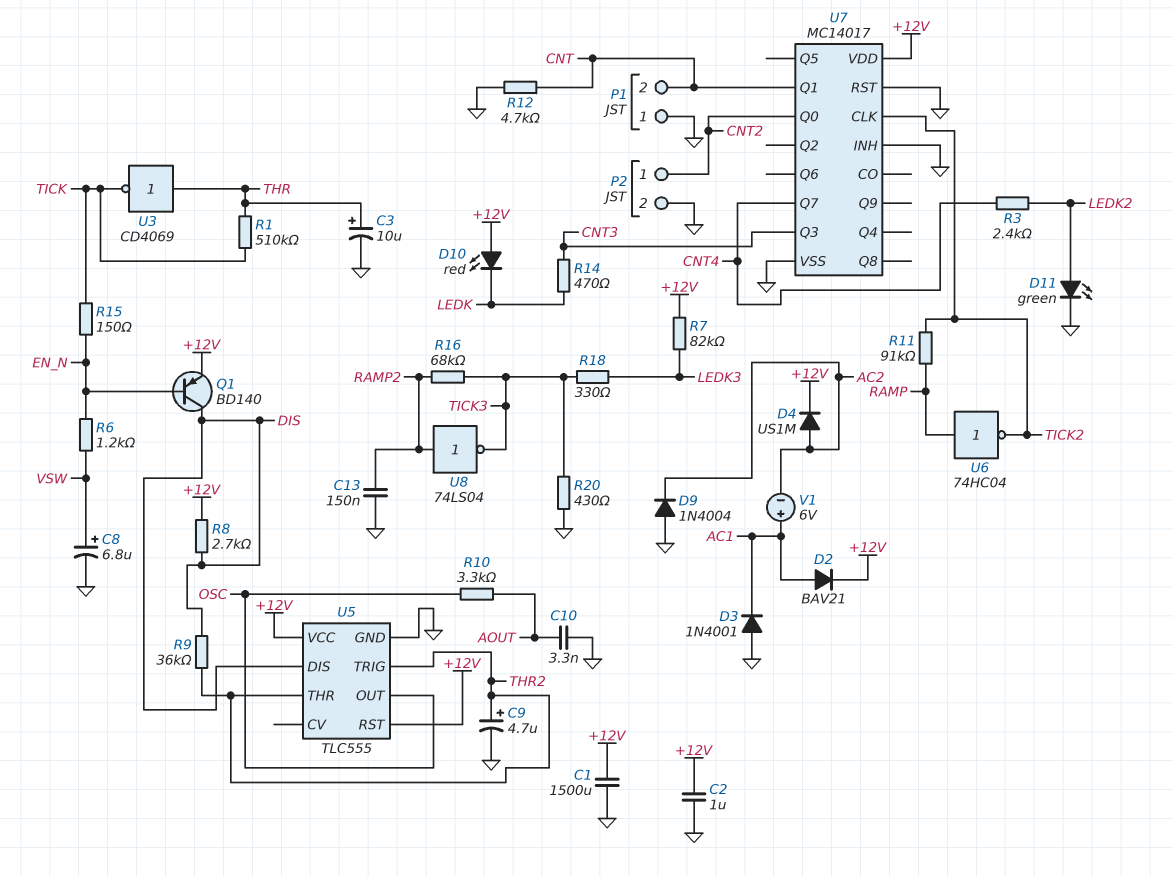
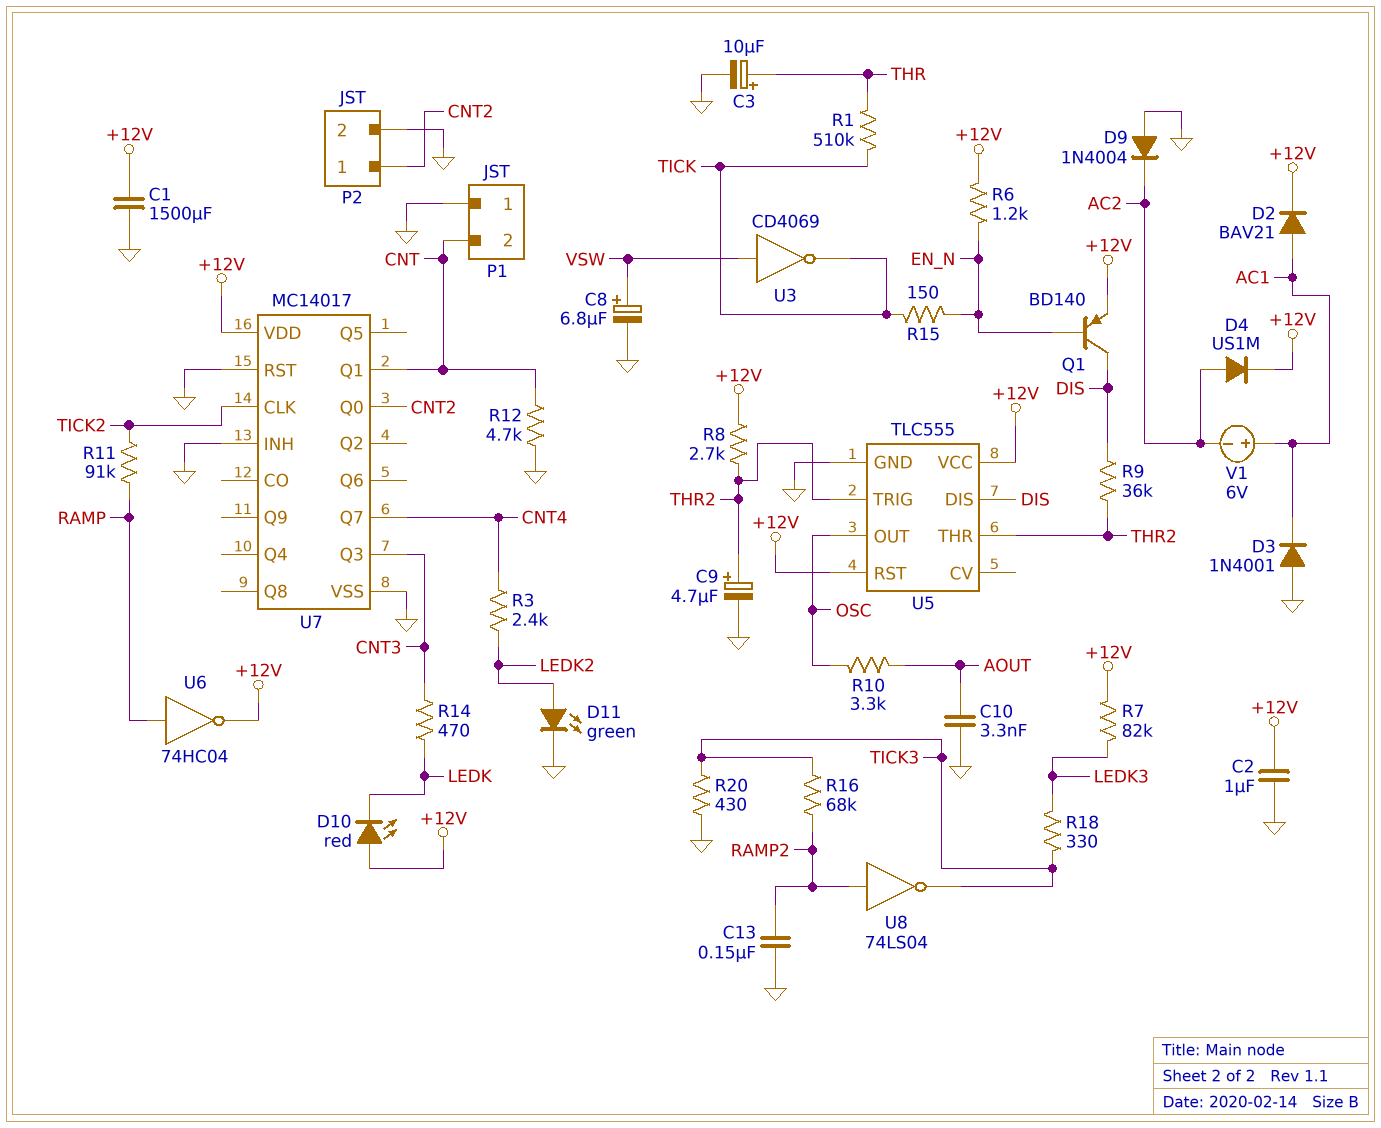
R6: 1.2k (EN_N, VSW) -> 1.2k (+12V, EN_N)
R8: 2.7k (+12V, DIS) -> 2.7k (+12V, THR2)
U3: NOT CD4069 (in THR, out TICK) -> NOT CD4069 (in VSW, out TICK)
U6: NOT 74HC04 (in RAMP, out TICK2) -> NOT 74HC04 (in RAMP, out +12V)

